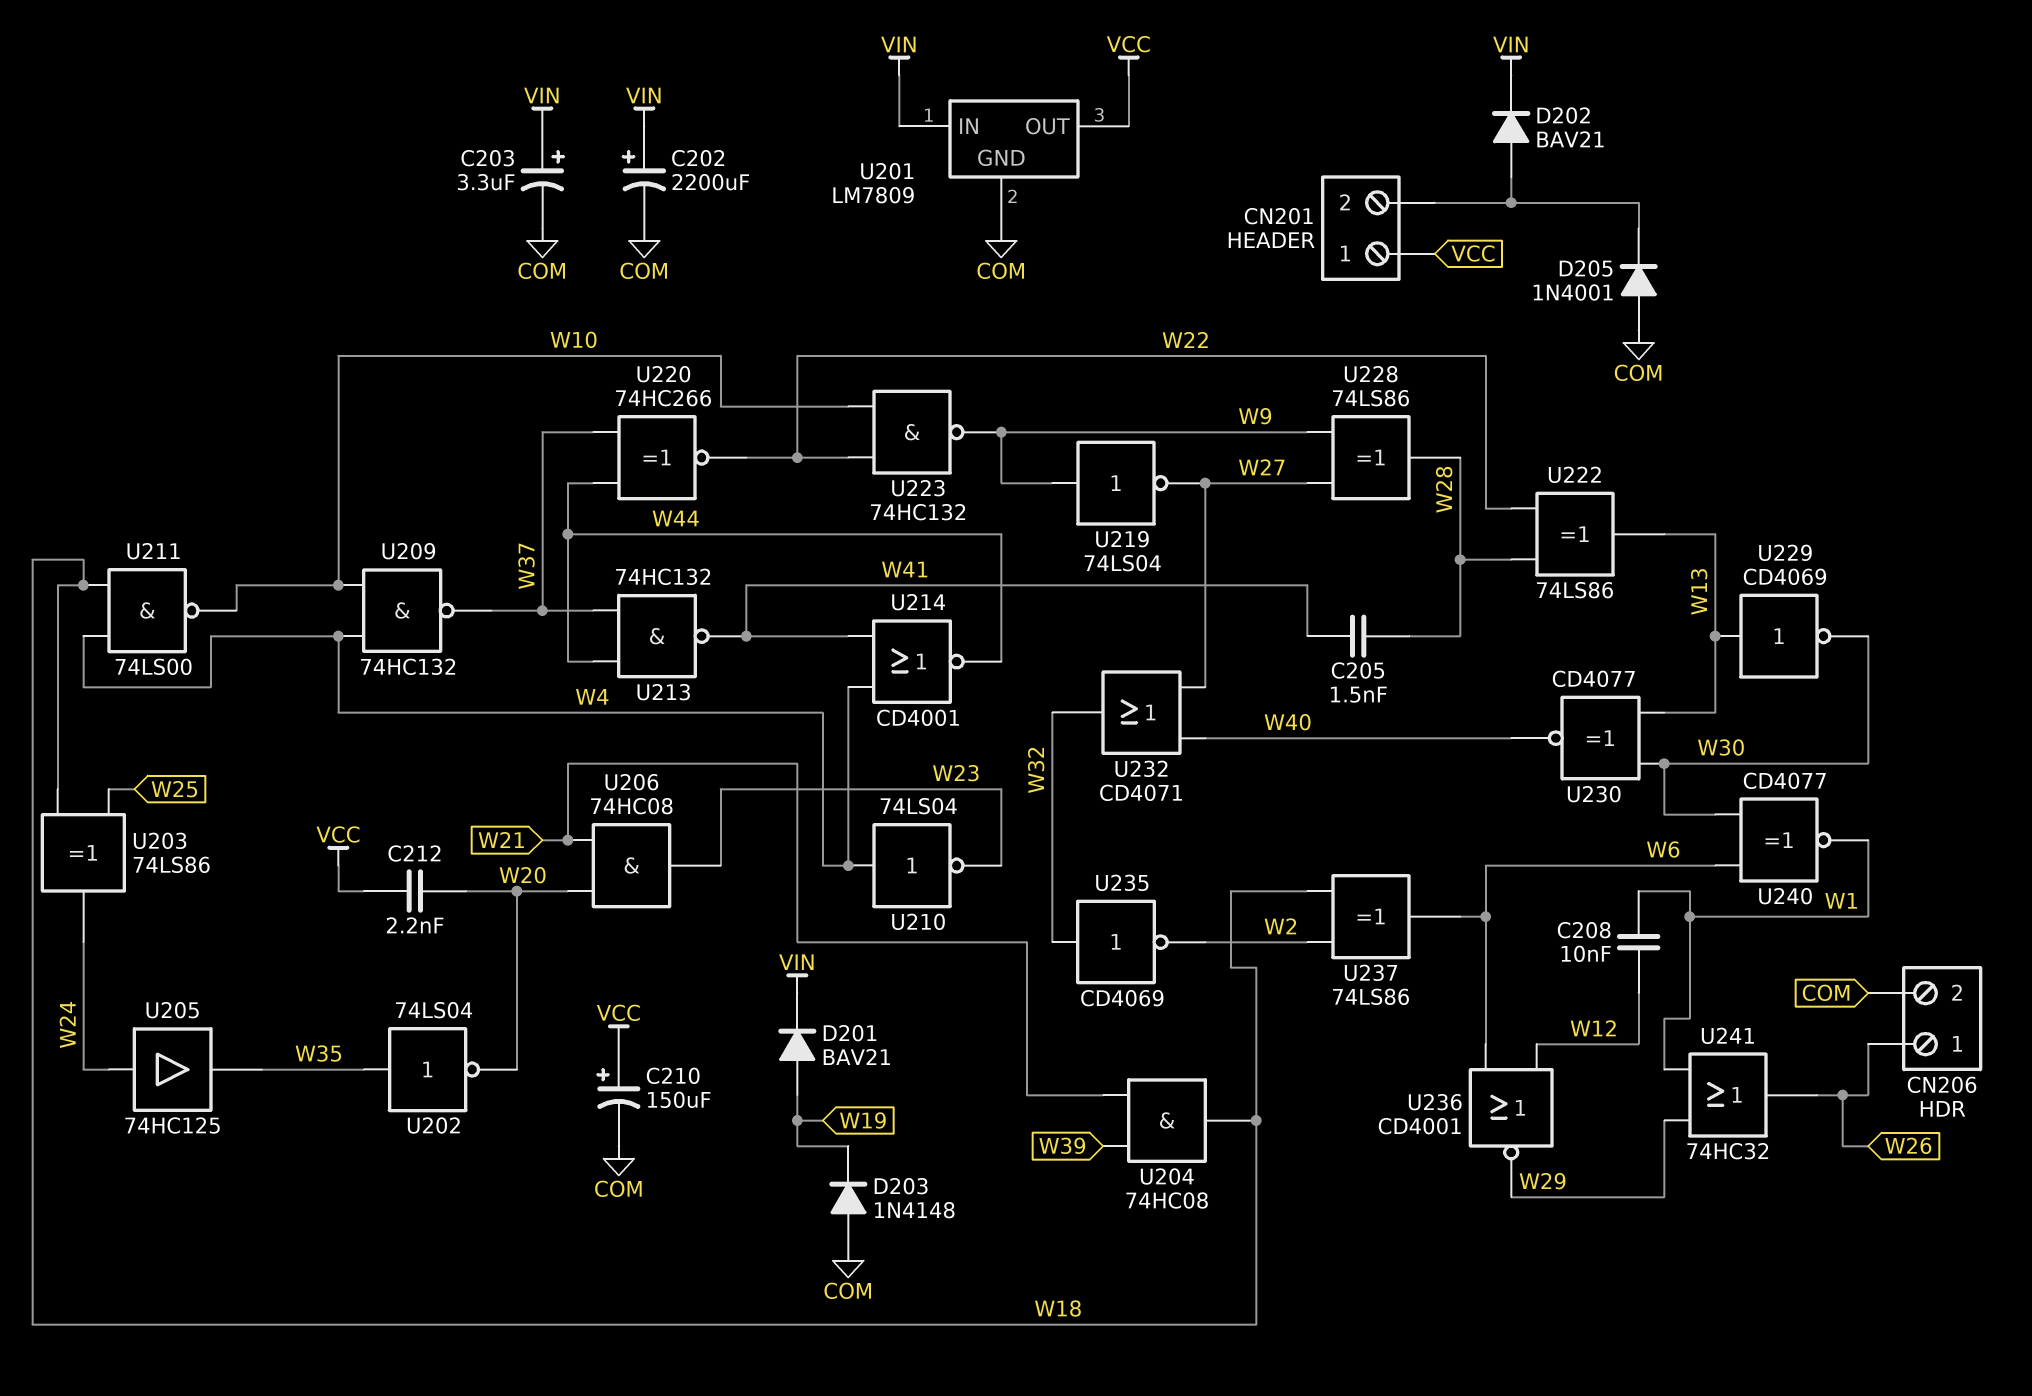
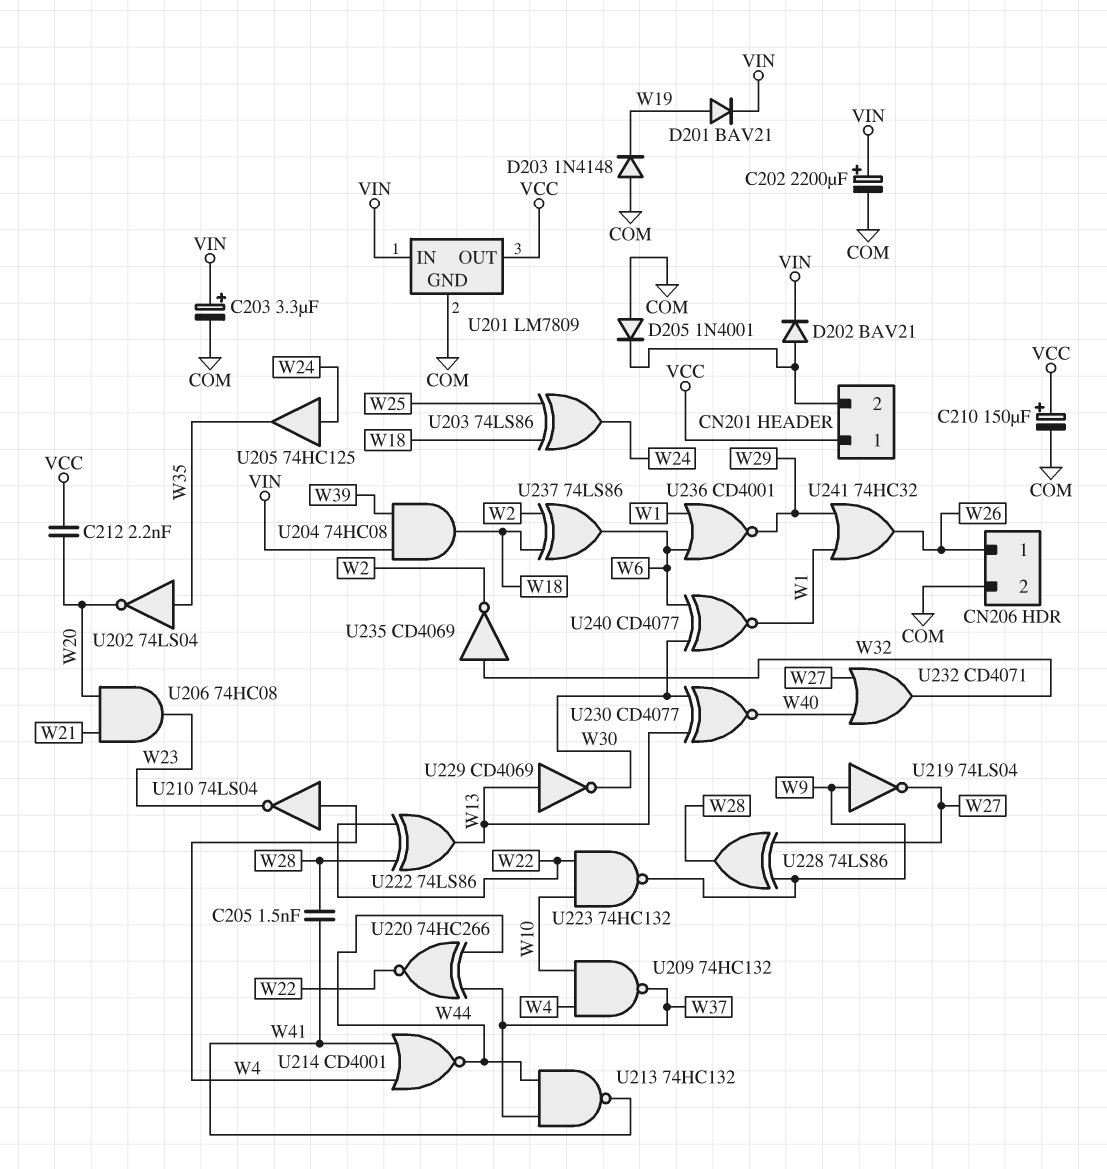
C208: 10nF (W1, W12) -> none
U204: AND 74HC08 (in W21, in W39, out W18) -> AND 74HC08 (in VIN, in W39, out W18)
U211: NAND 74LS00 (in W4, in W18, out W10) -> none
U236: NOR CD4001 (in W6, in W12, out W29) -> NOR CD4001 (in W1, in W6, out W29)

